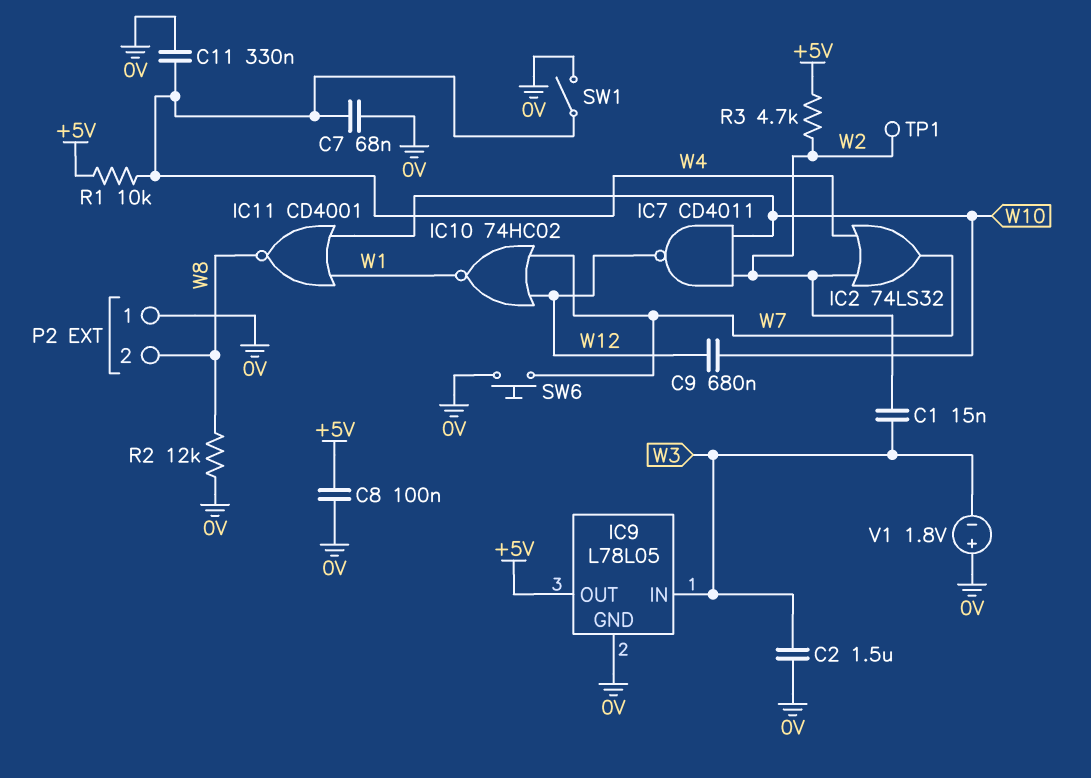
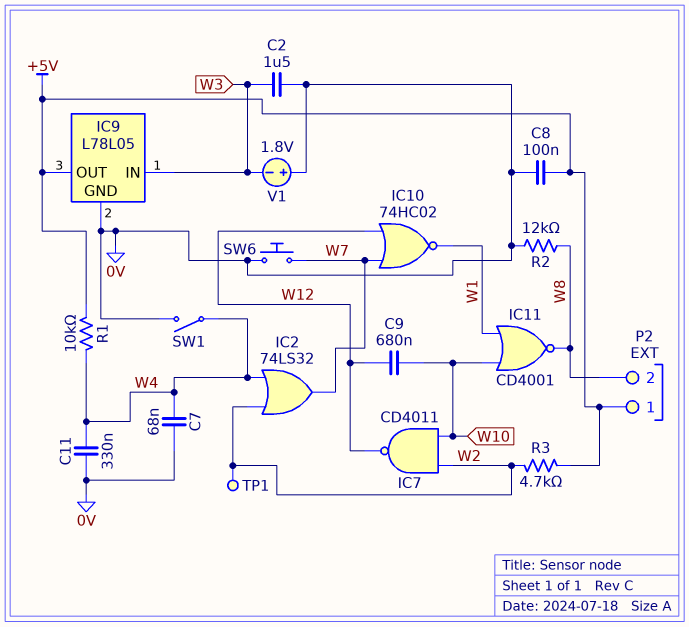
C1: 15nF (W2, W3) -> none
P2 pin 1: 0V -> +5V

